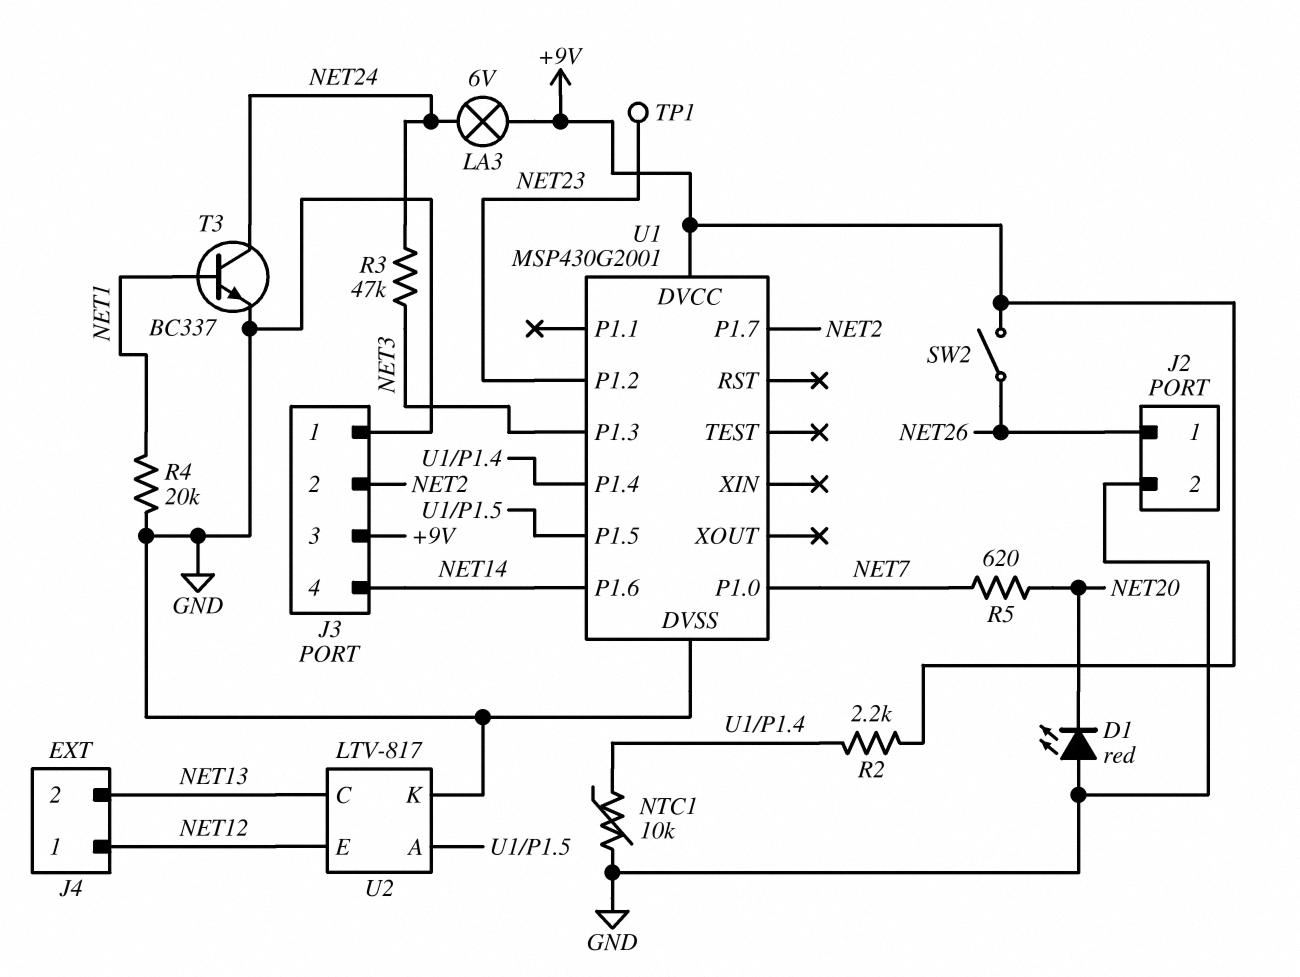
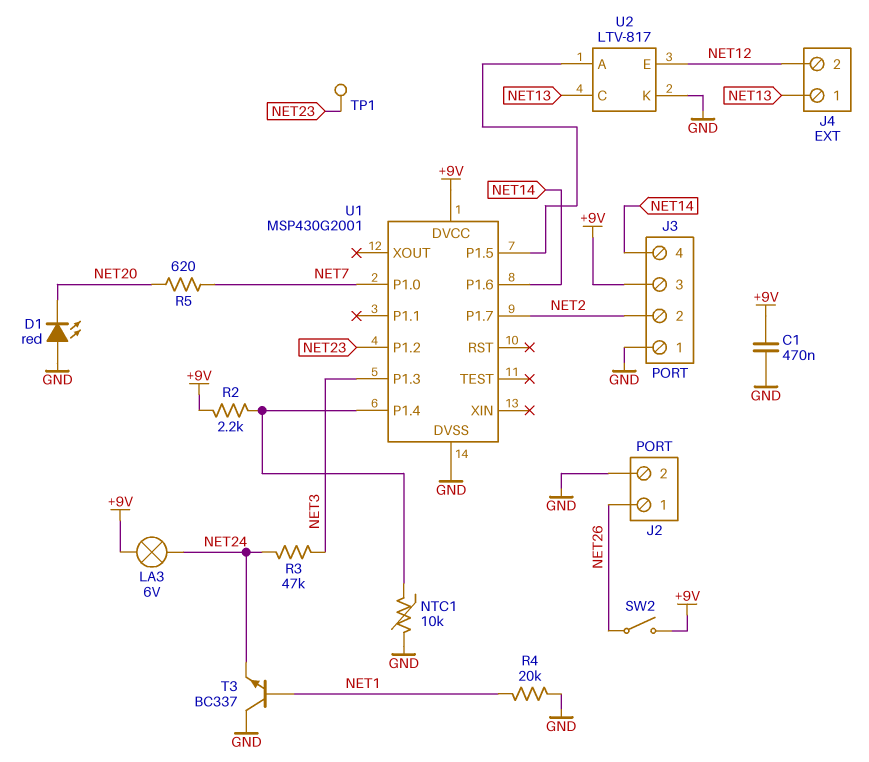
C1: none -> 470nF (+9V, GND)
J4 pin 1: NET12 -> NET13
J4 pin 2: NET13 -> NET12
T3: NPN BC337 (B NET1, C NET24, E GND) -> NPN BC337 (B NET1, C GND, E NET24)

